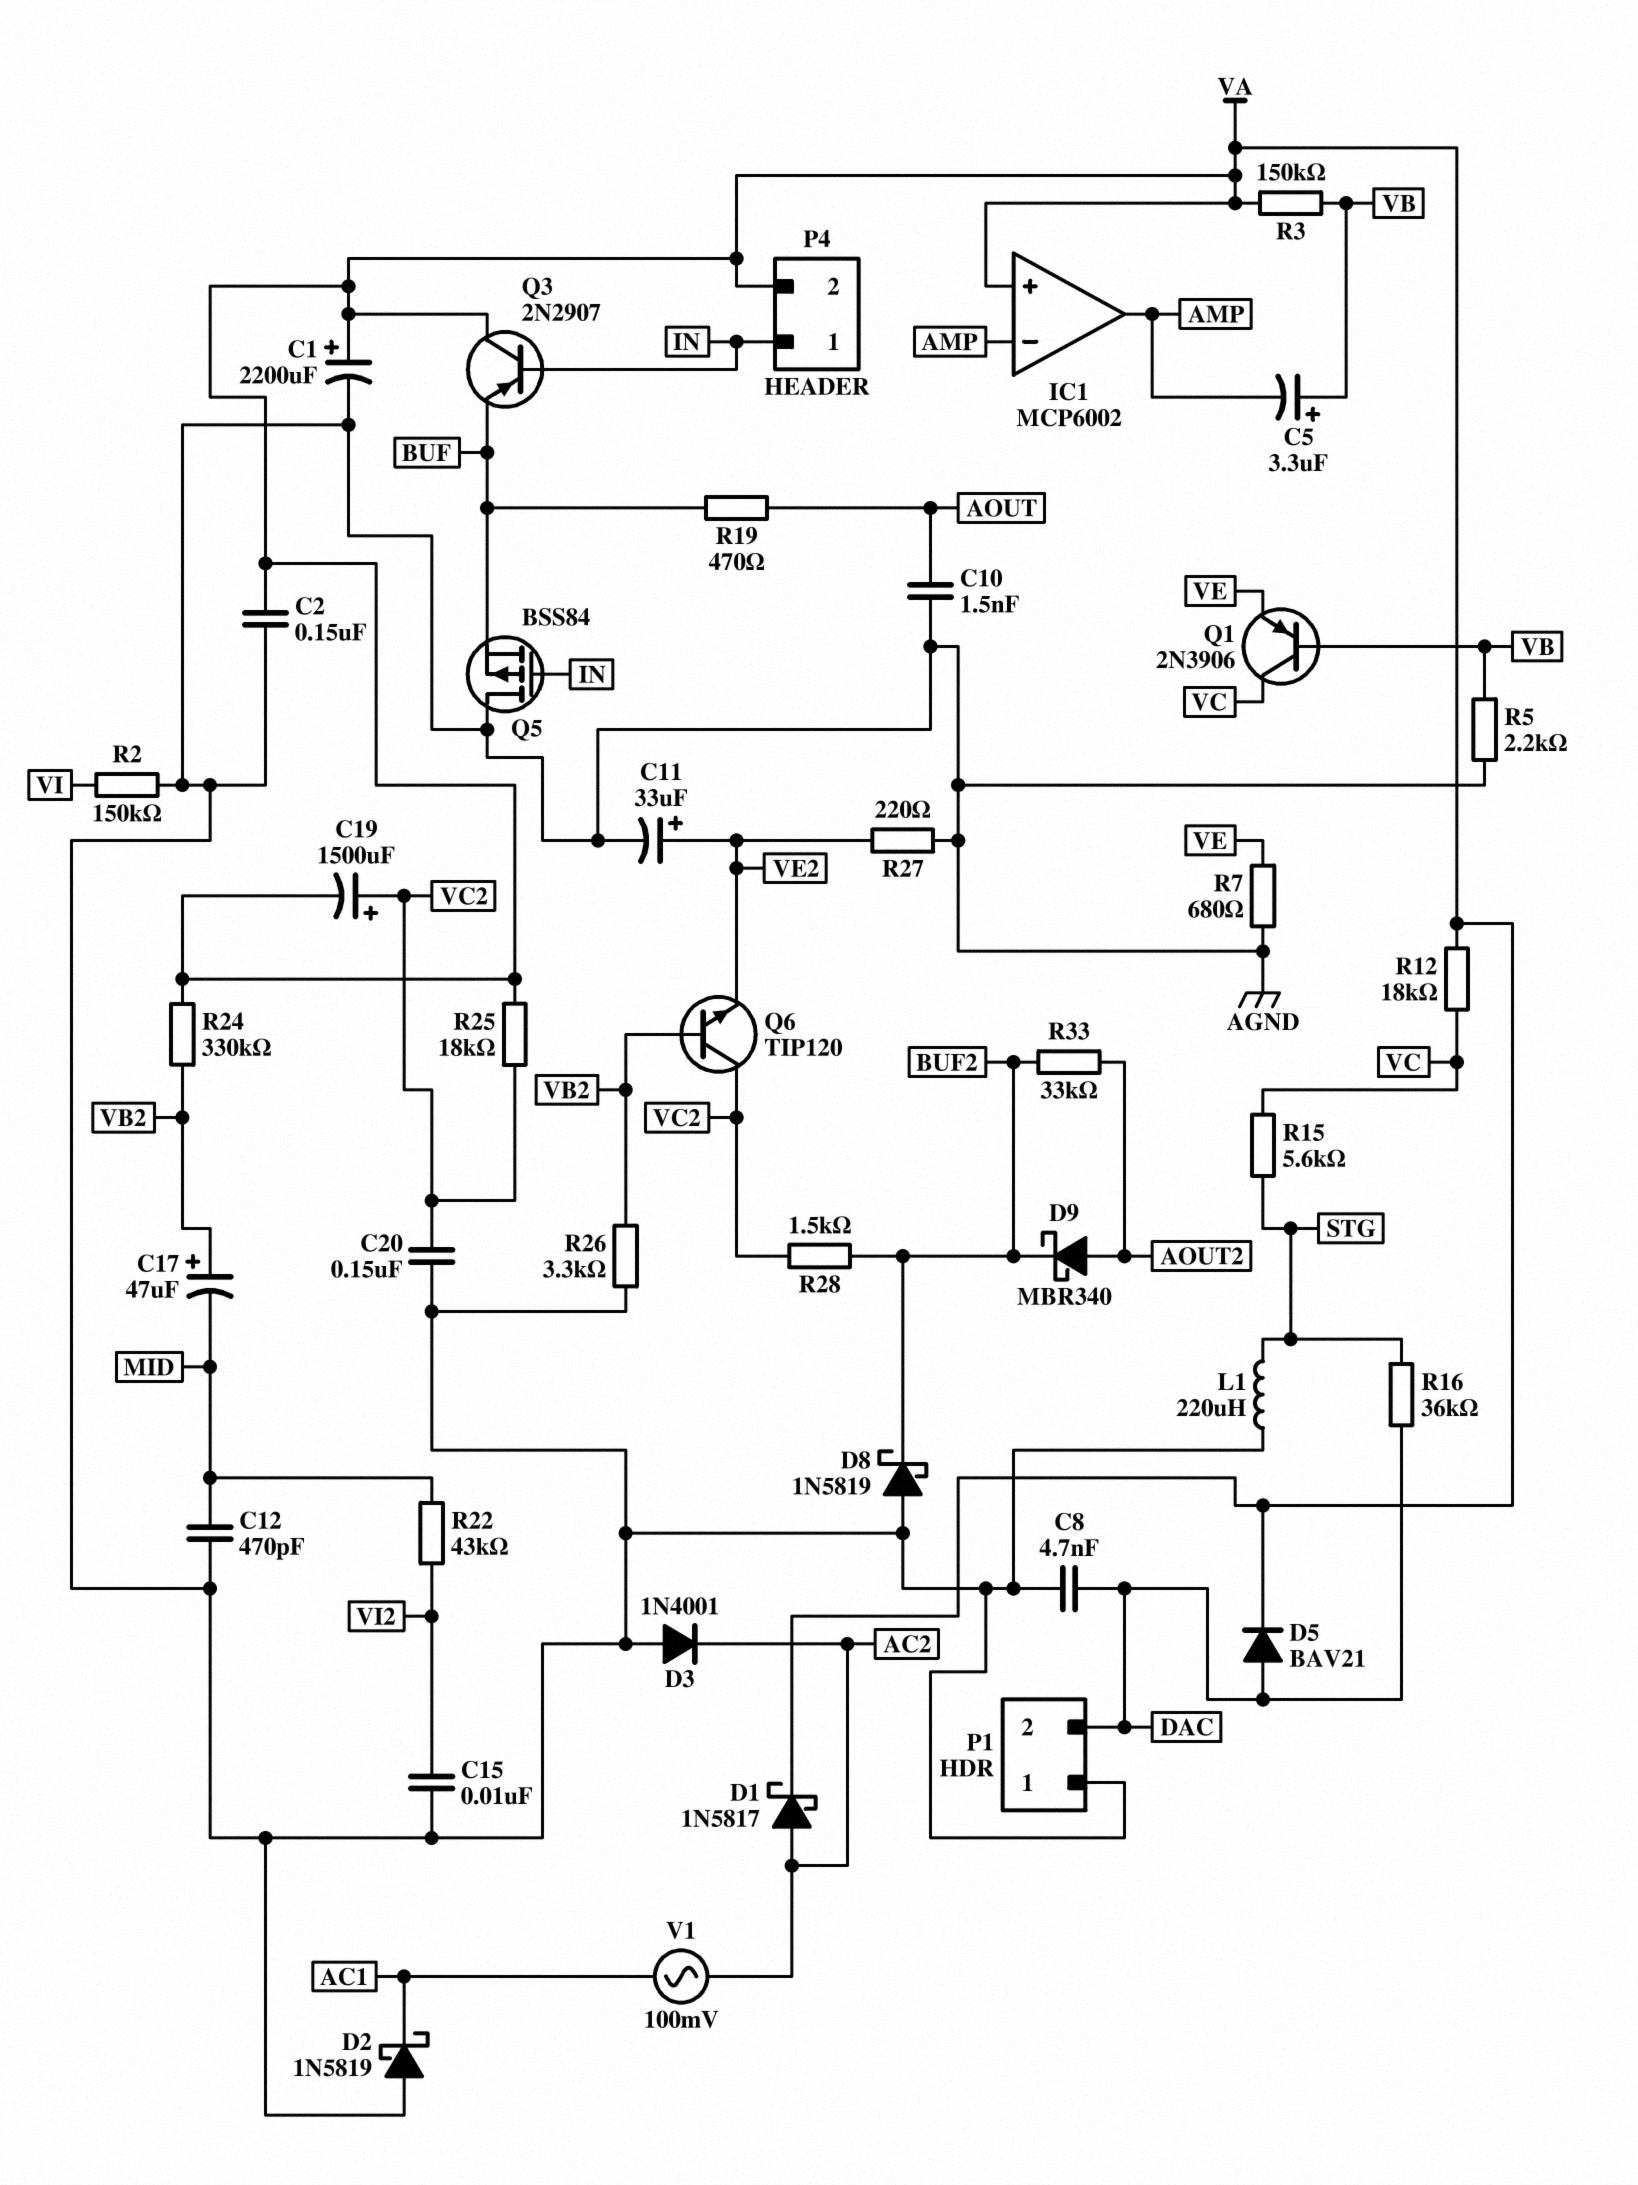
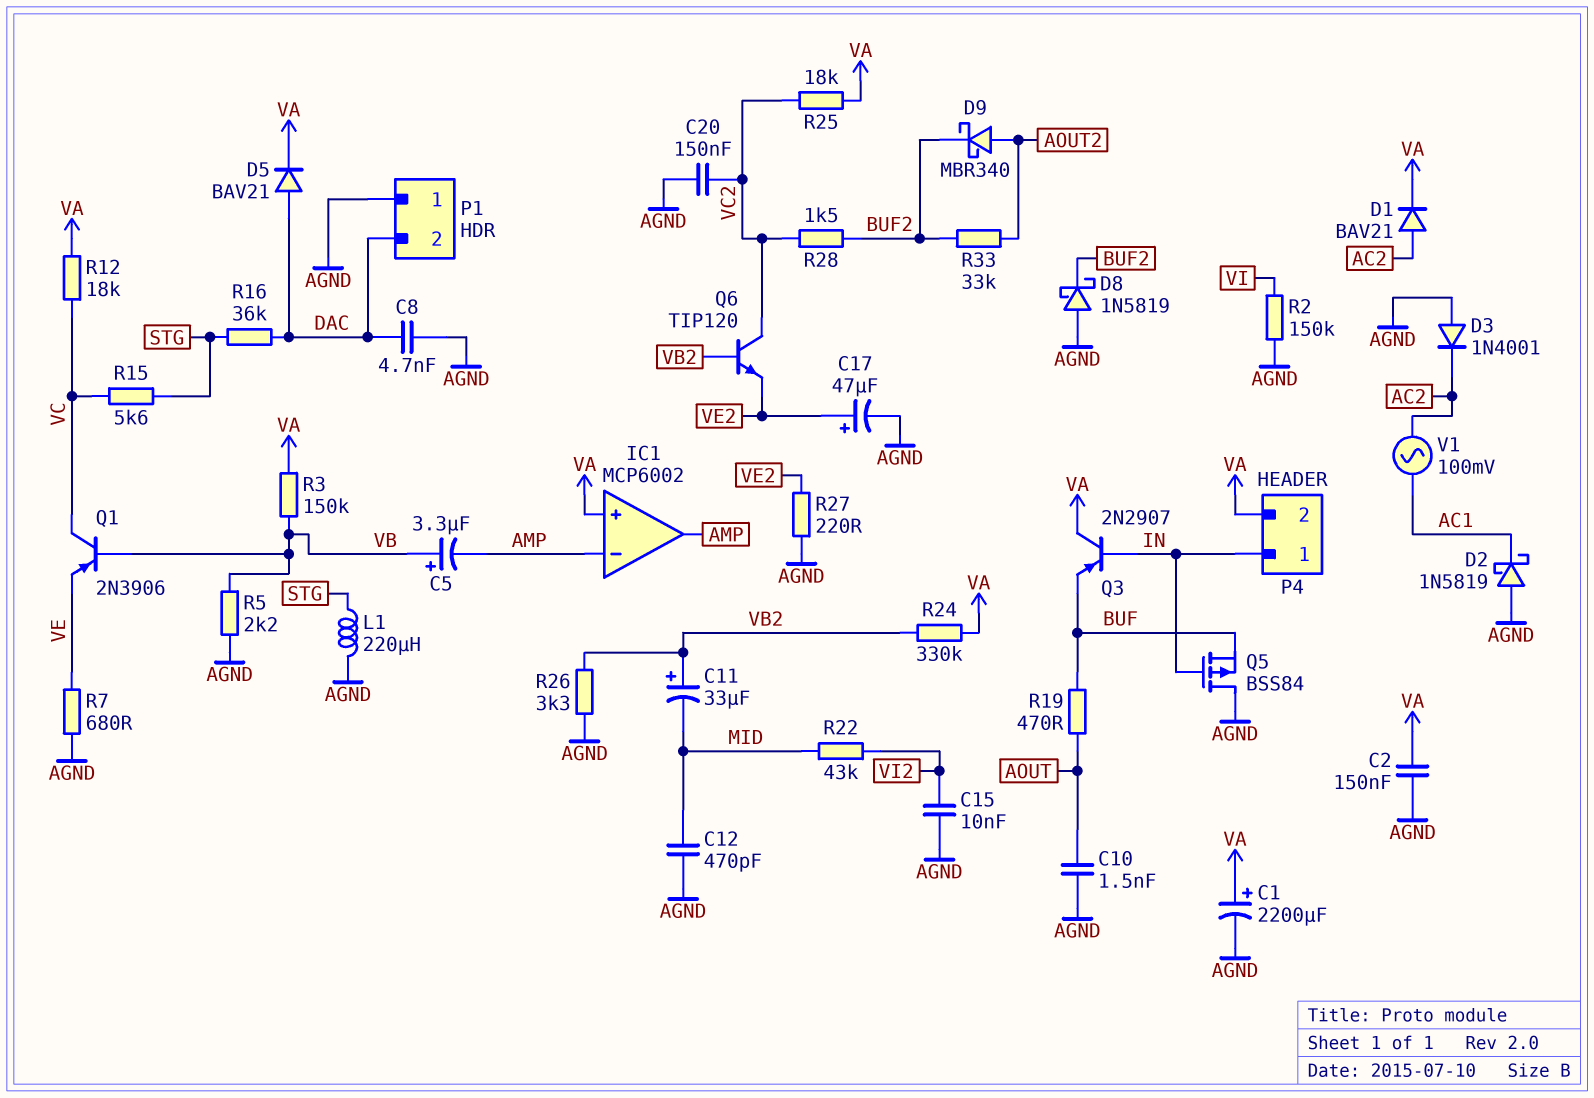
C11: 33uF (plus VE2, minus AGND) -> 33uF (plus VB2, minus MID)
C17: 47uF (plus VB2, minus MID) -> 47uF (plus VE2, minus AGND)
C19: 1500uF (plus VC2, minus VA) -> none
D1: schottky 1N5817 (A AC2, K VA) -> diode BAV21 (A AC2, K VA)

